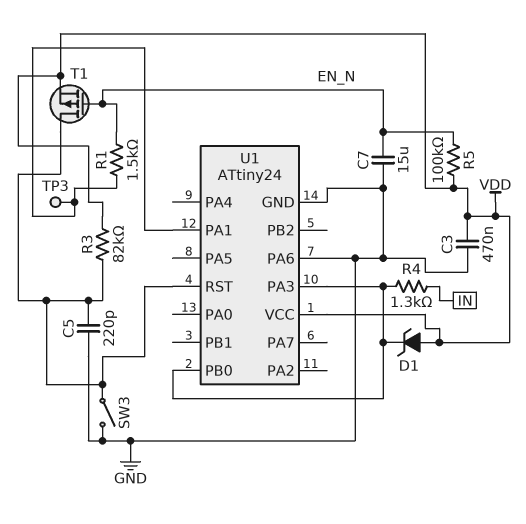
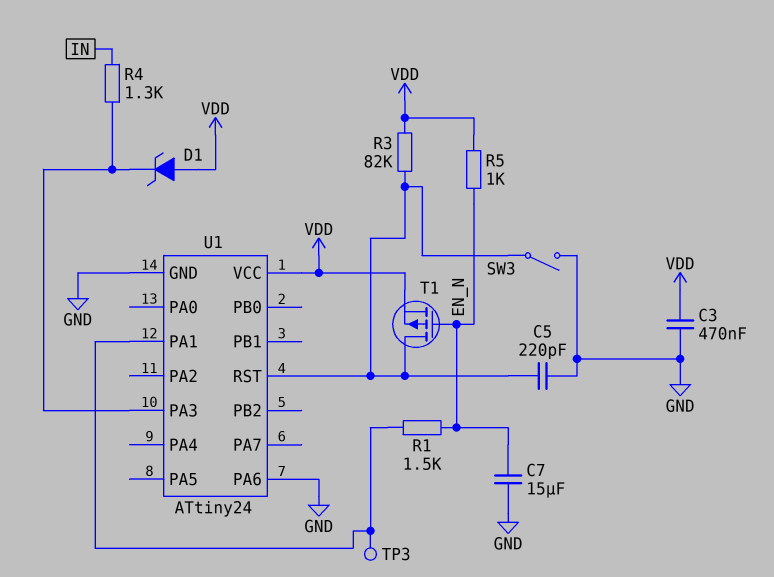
R5: 100k (EN_N, VDD) -> 1k (EN_N, VDD)
U1 pin PB0: U1/PA3 -> none

